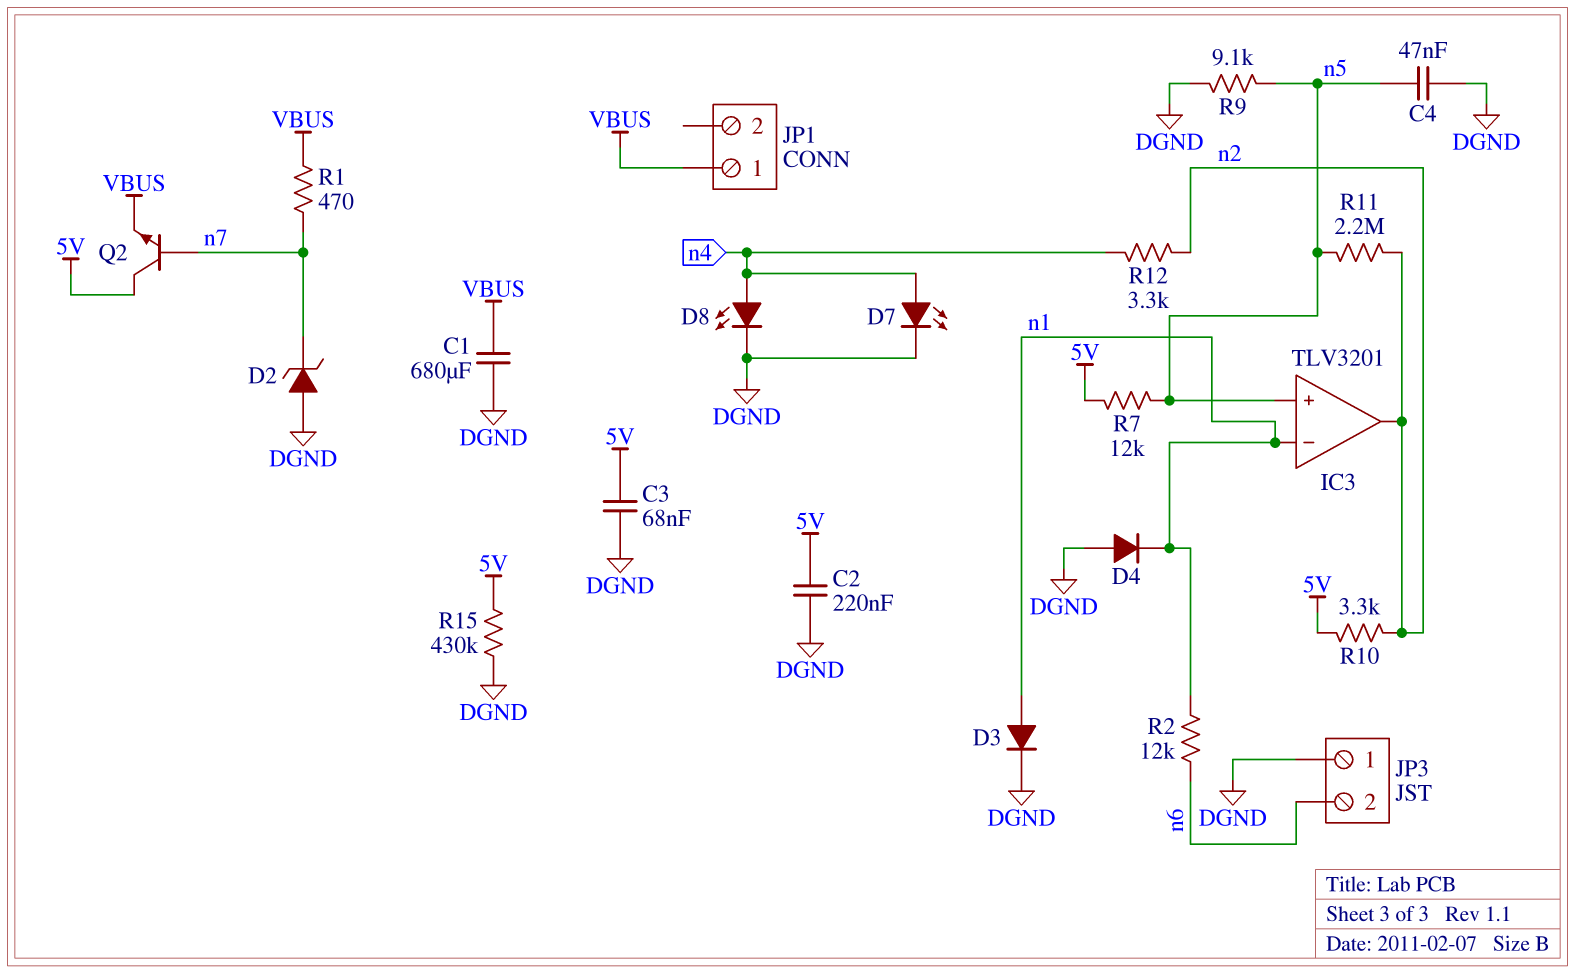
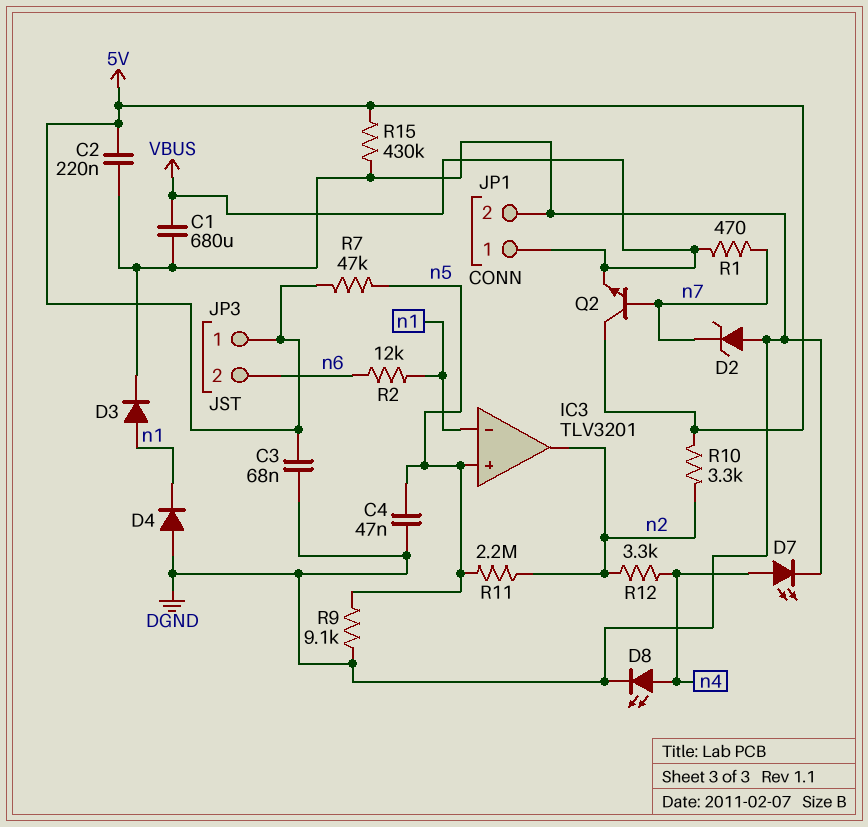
JP1 pin 2: none -> DGND
JP3 pin 1: DGND -> 5V
R7: 12k (5V, n5) -> 47k (5V, n5)

